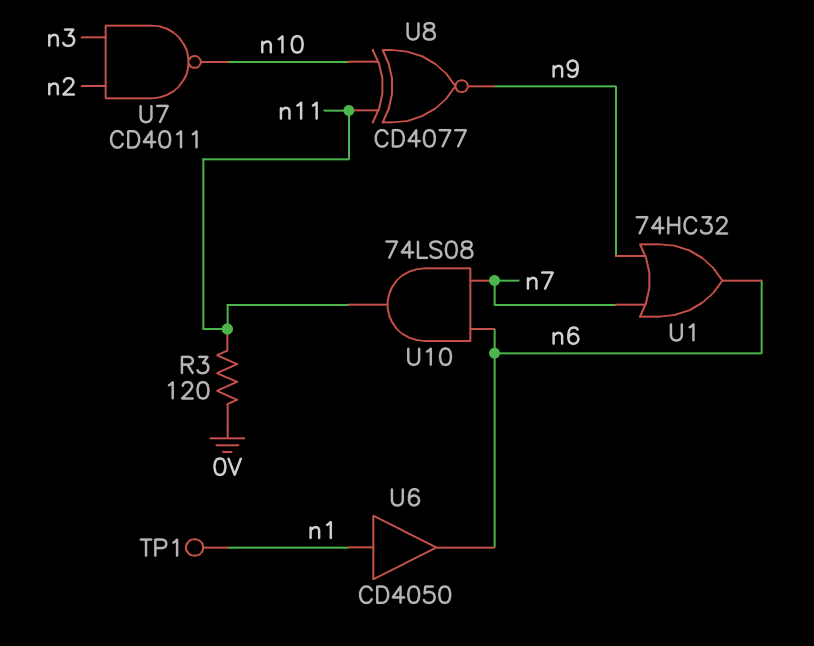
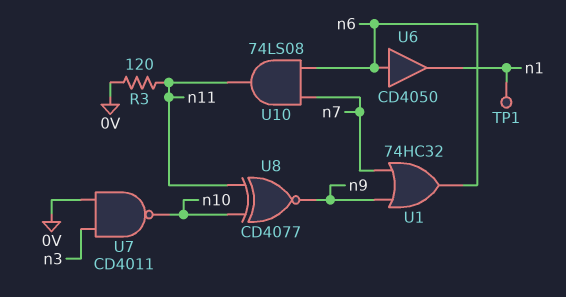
U6: buffer CD4050 (in n1, out n6) -> buffer CD4050 (in n6, out n1)
U7: NAND CD4011 (in n2, in n3, out n10) -> NAND CD4011 (in 0V, in n3, out n10)

